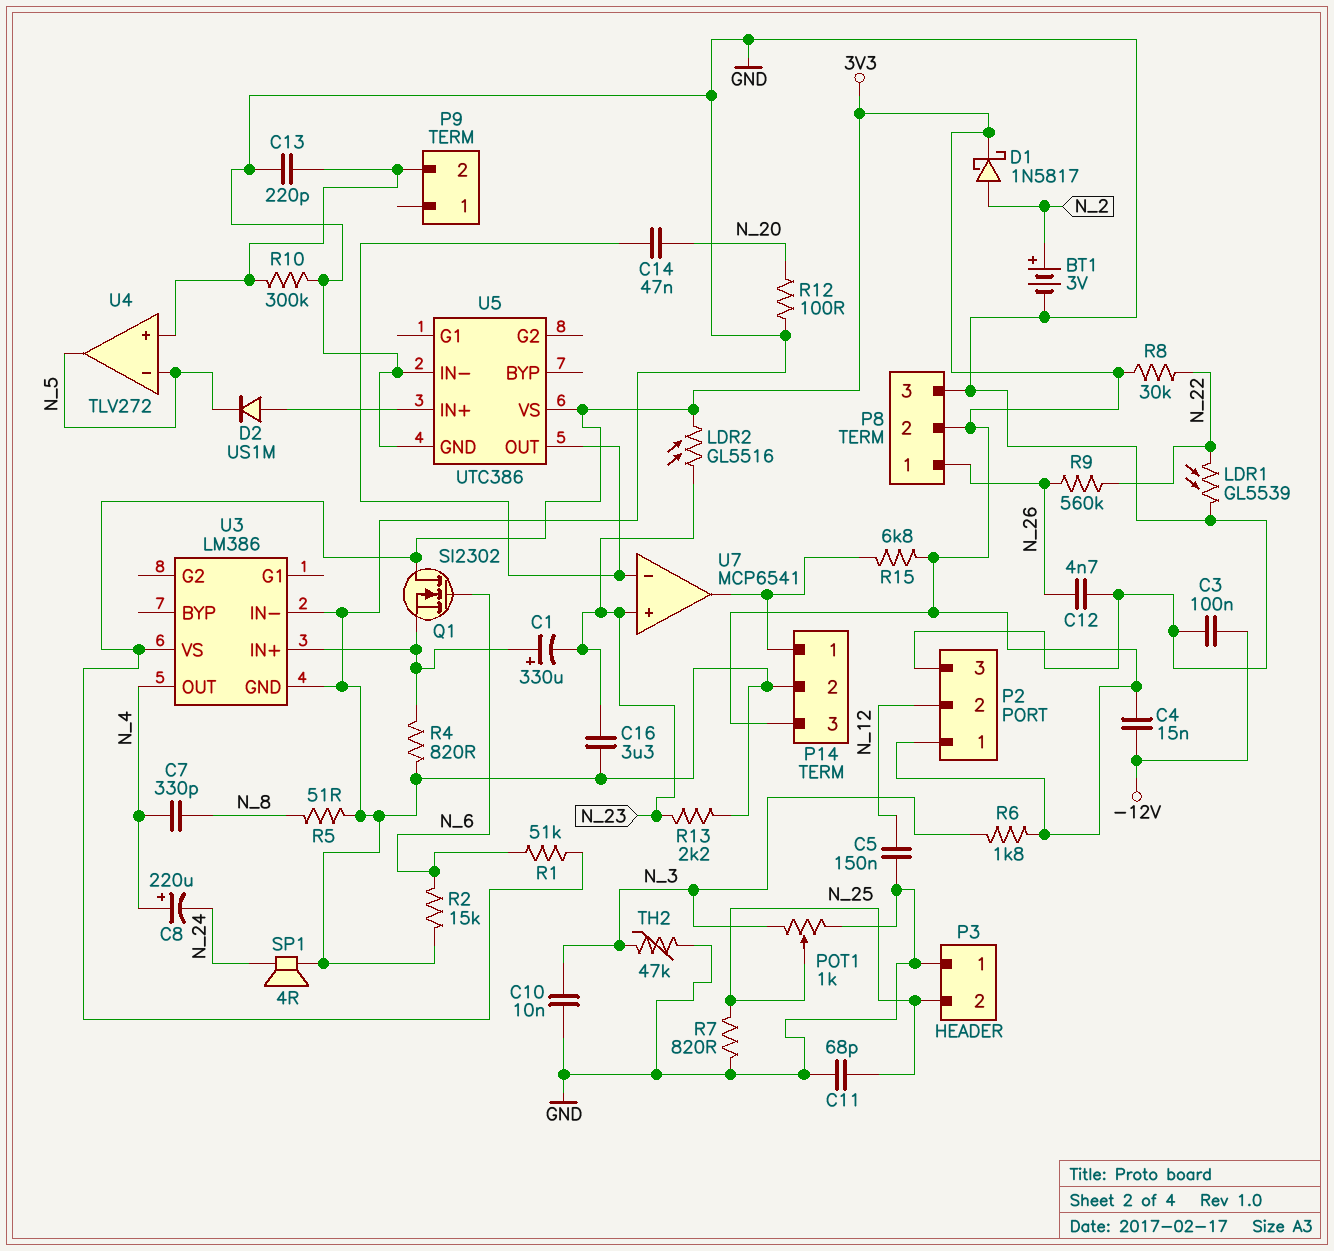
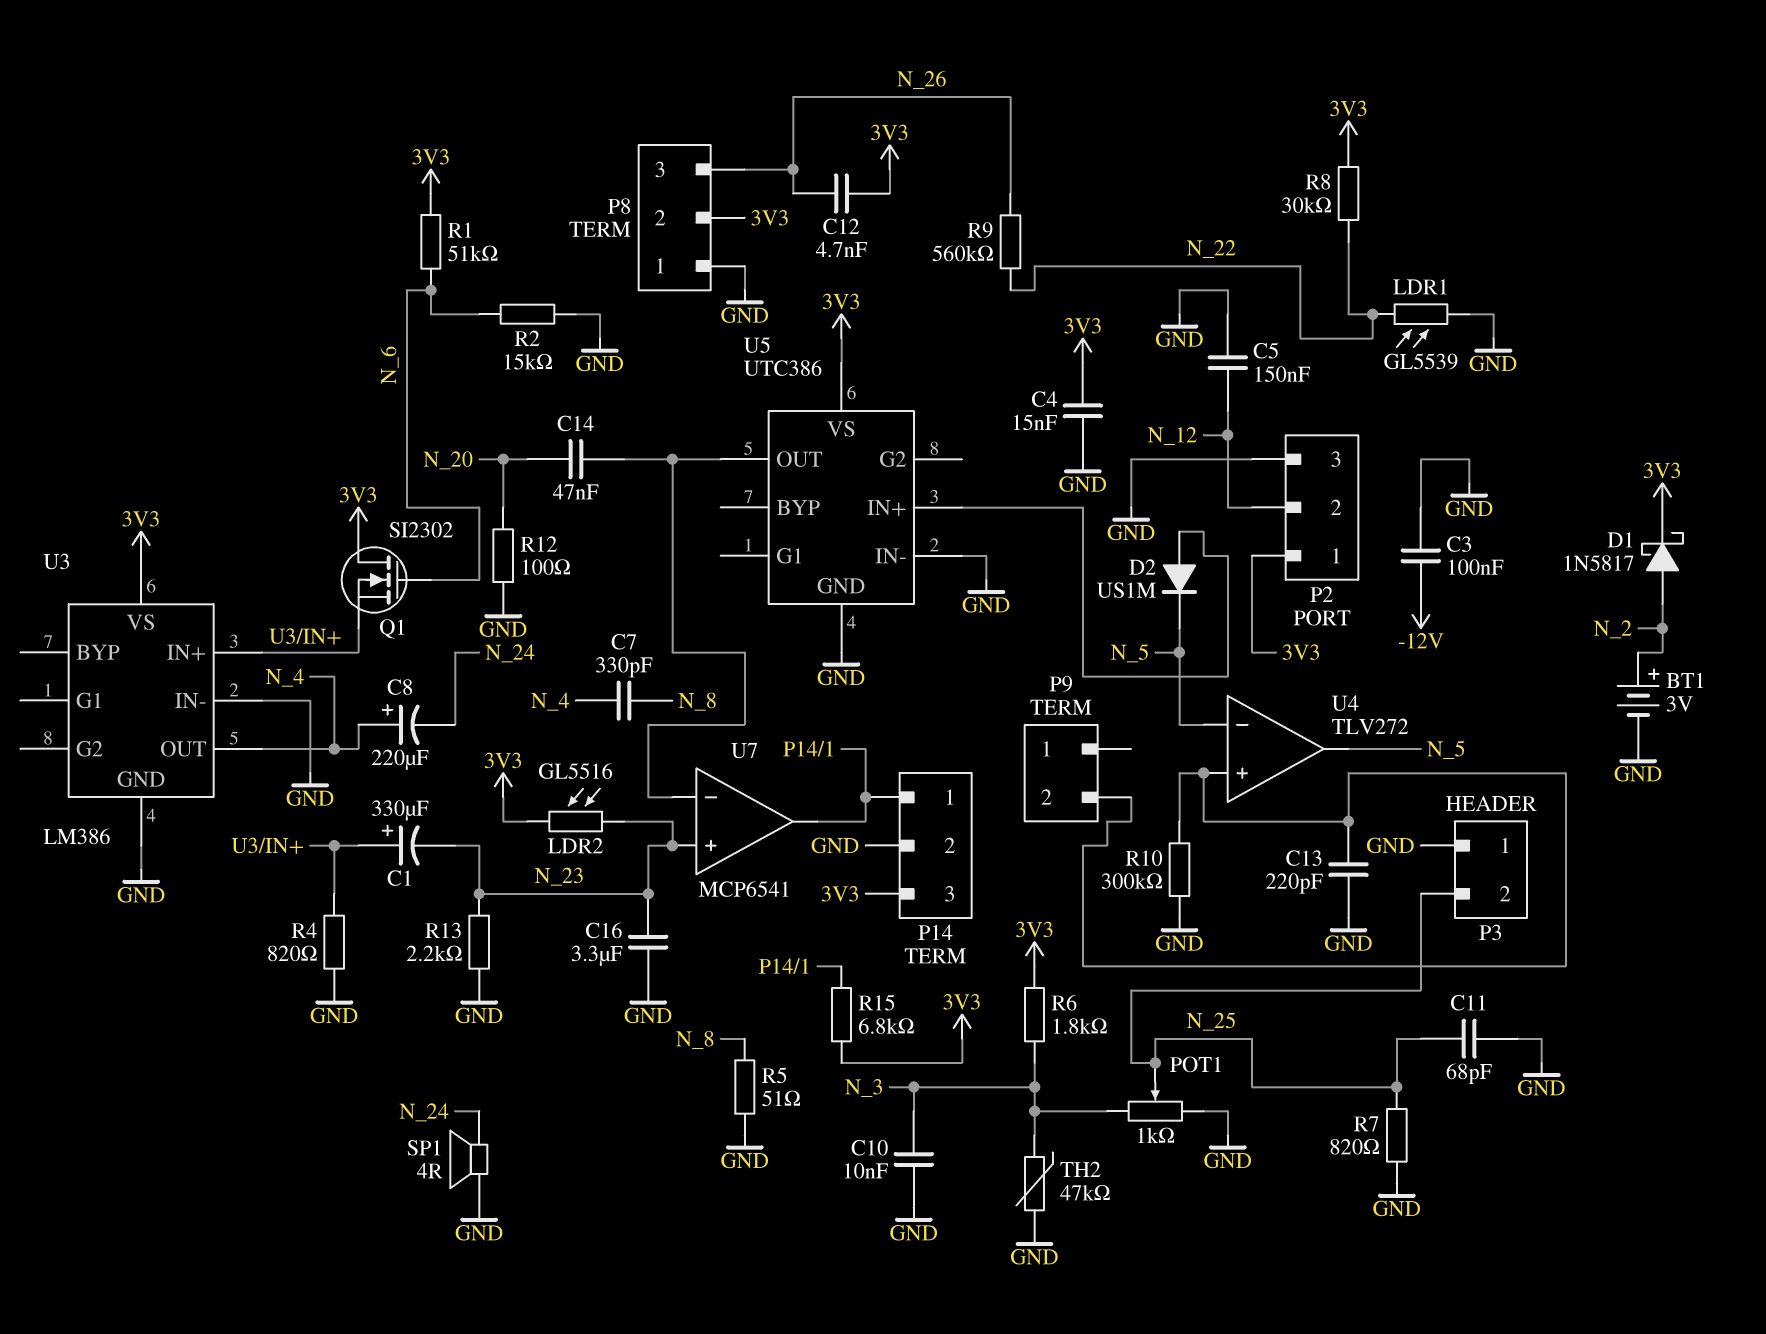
C4: 15nF (-12V, 3V3) -> 15nF (3V3, GND)
C12: 4.7nF (GND, N_26) -> 4.7nF (3V3, N_26)
P8 pin 1: N_26 -> GND
P8 pin 3: GND -> N_26

